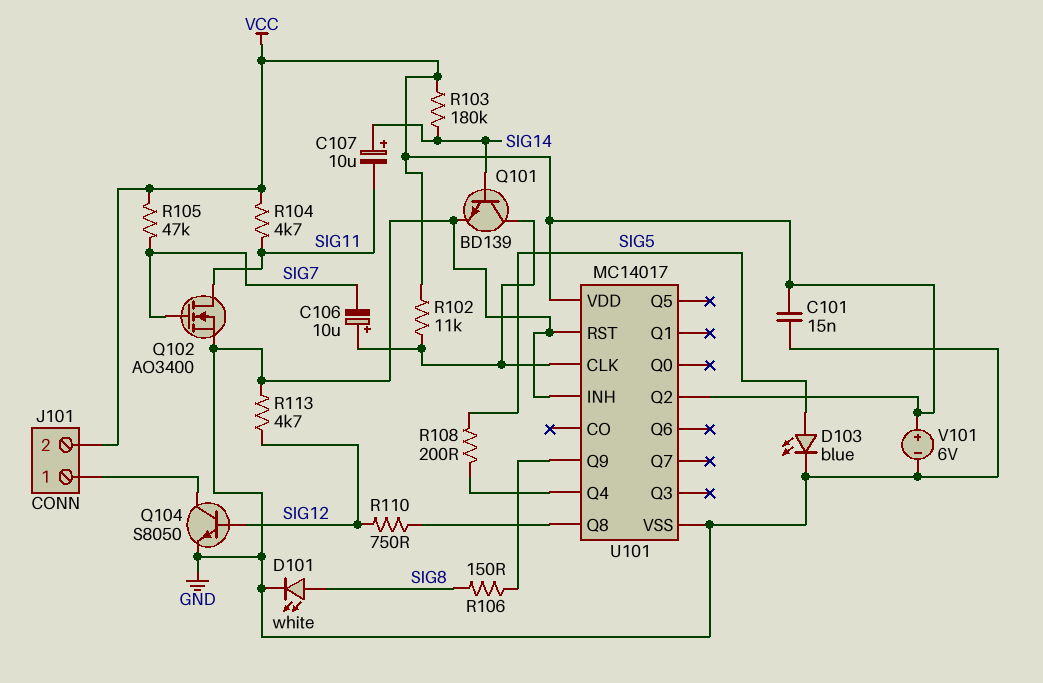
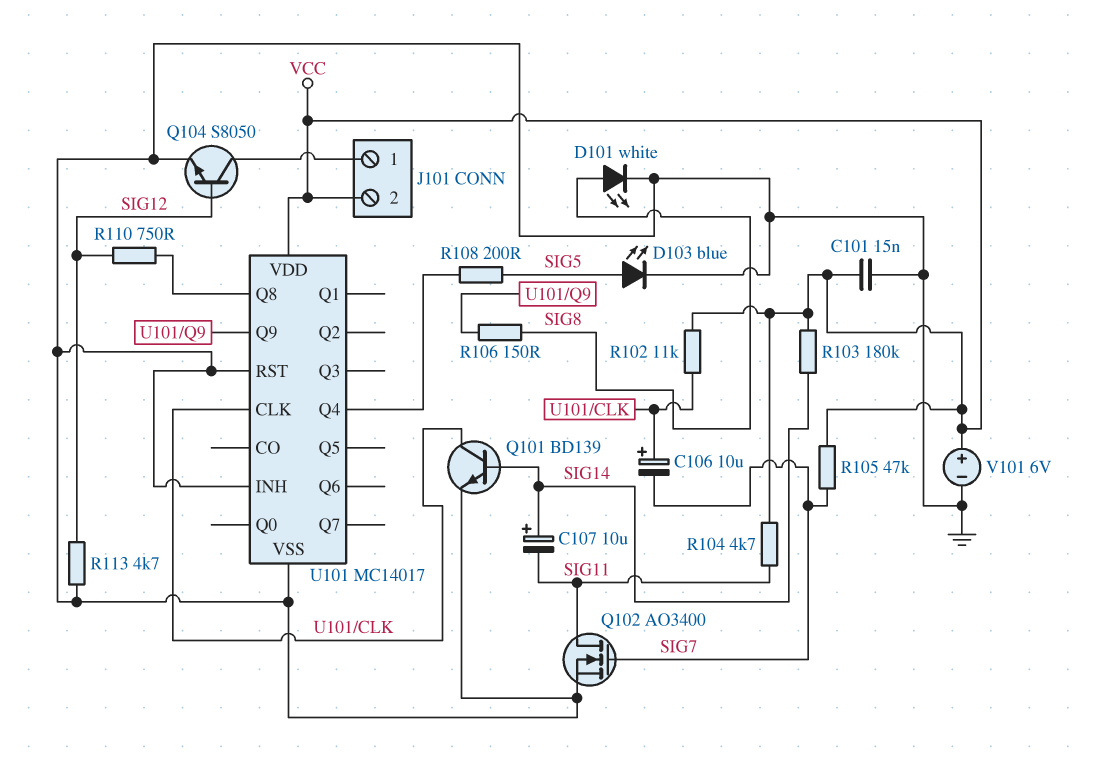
U101 pin Q2: VCC -> none

